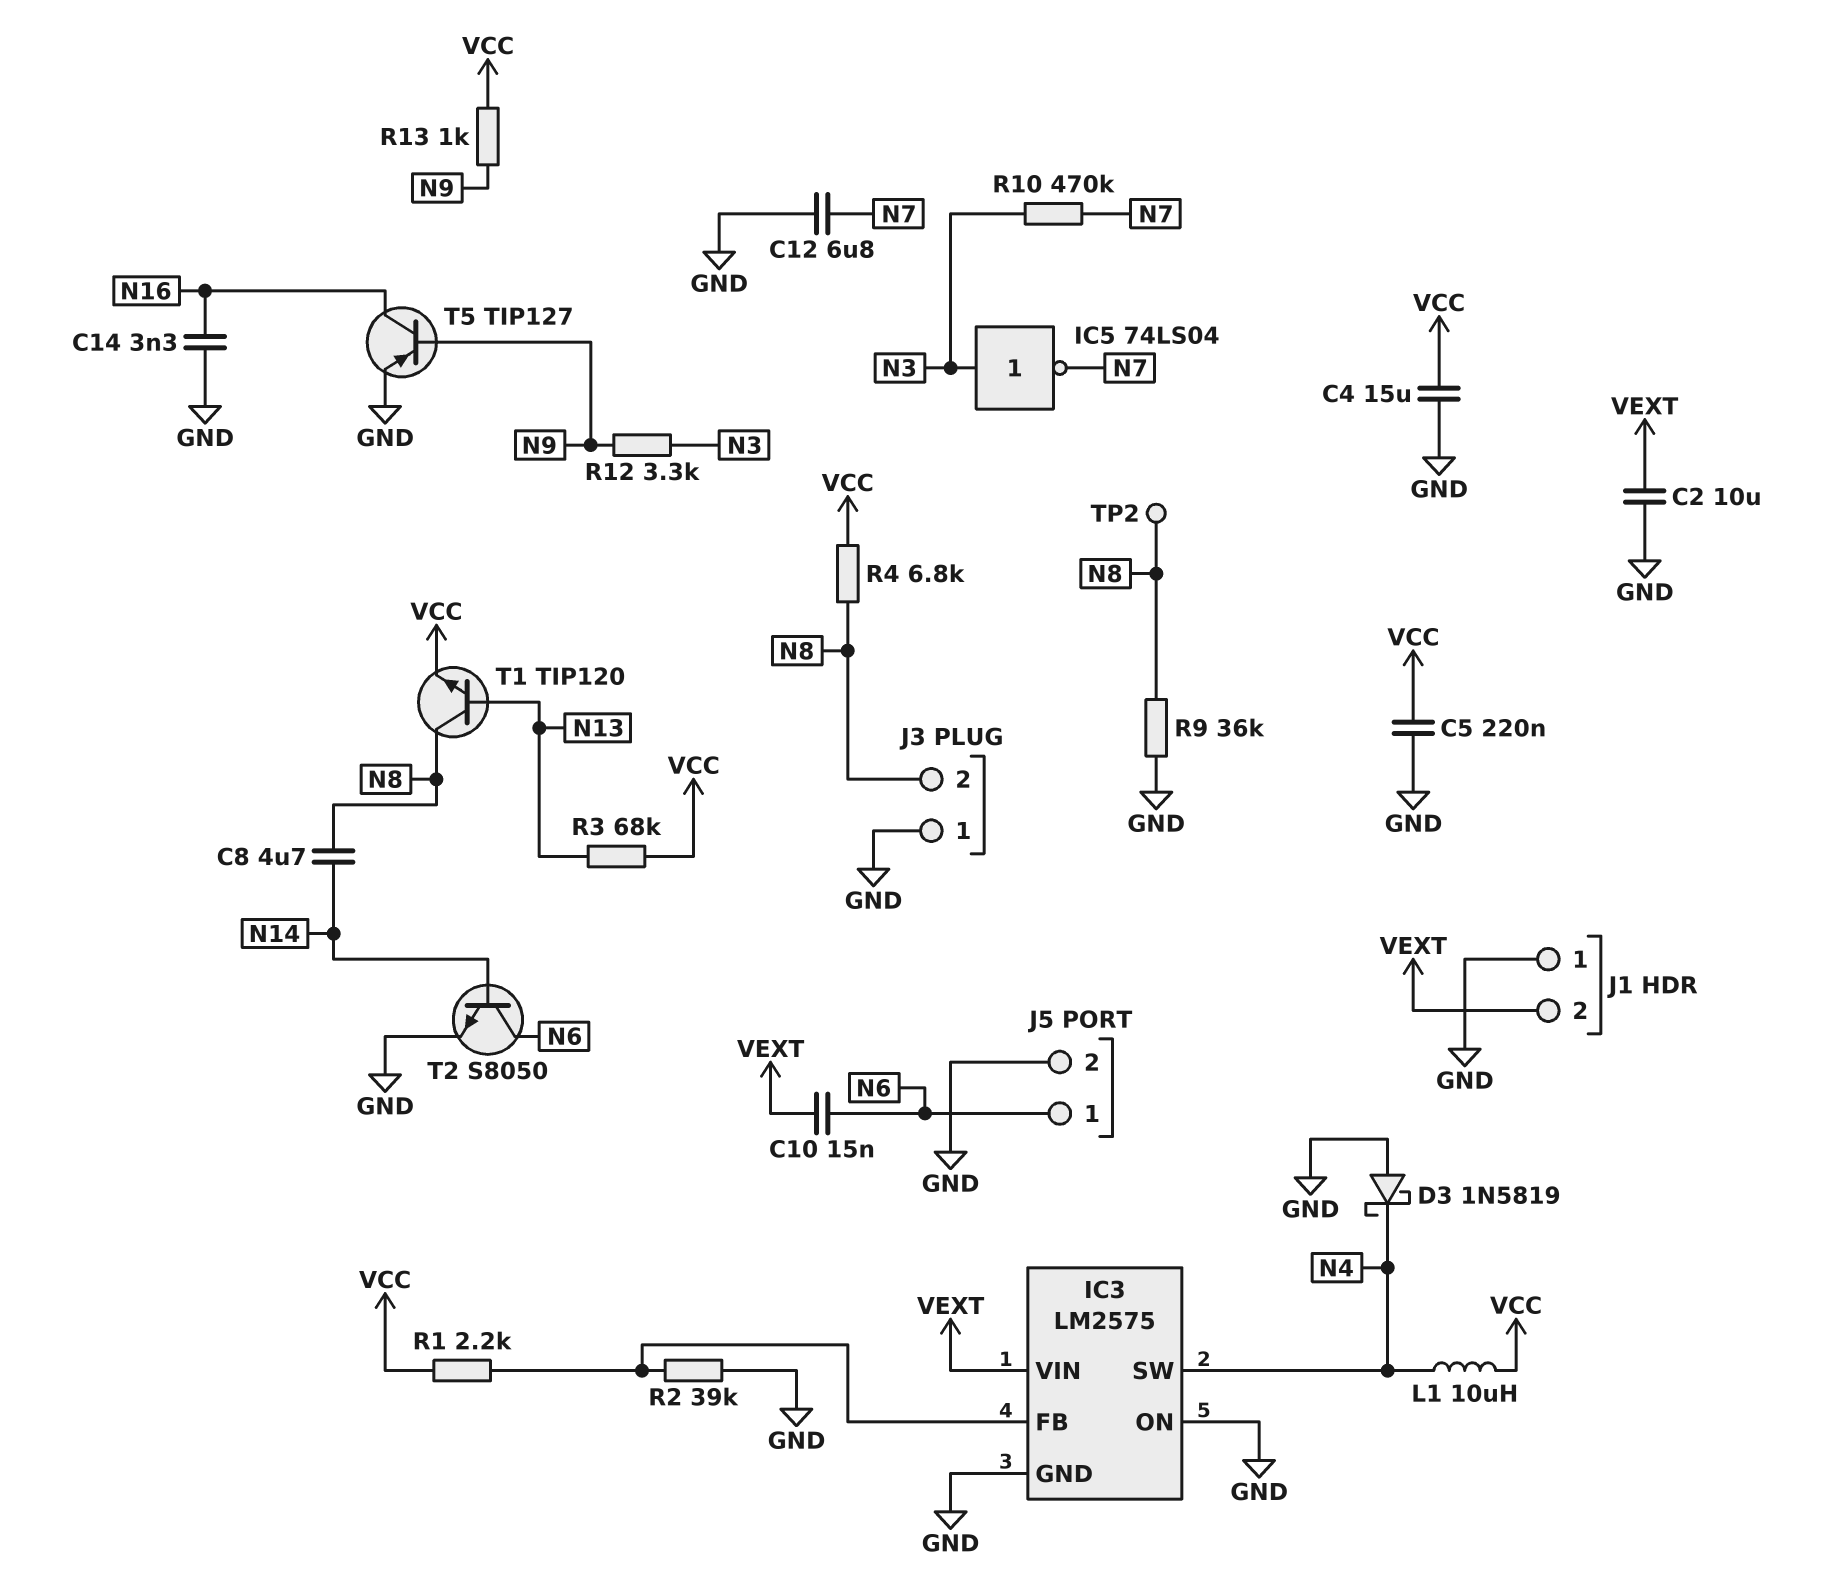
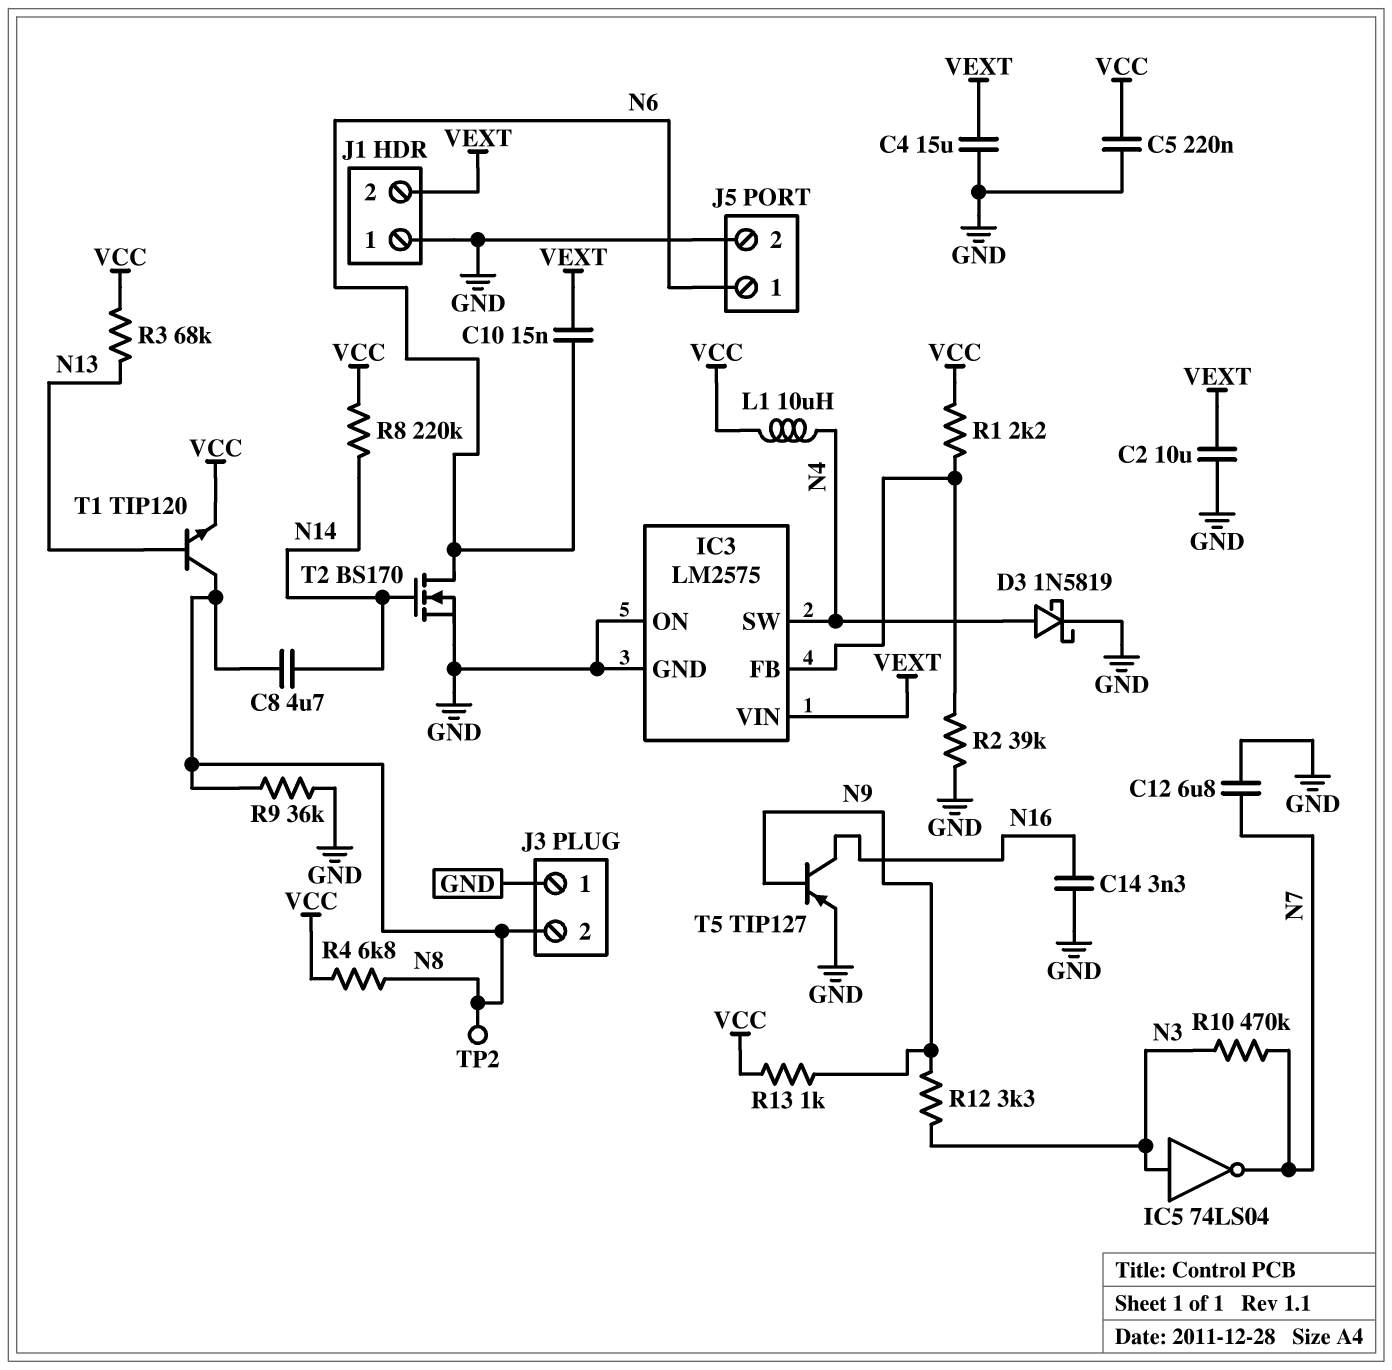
C4: 15uF (GND, VCC) -> 15uF (GND, VEXT)
D3: schottky 1N5819 (A GND, K N4) -> schottky 1N5819 (A N4, K GND)
R8: none -> 220k (N14, VCC)
T2: NPN S8050 (B N14, C N6, E GND) -> NMOS BS170 (G N14, D N6, S GND)

